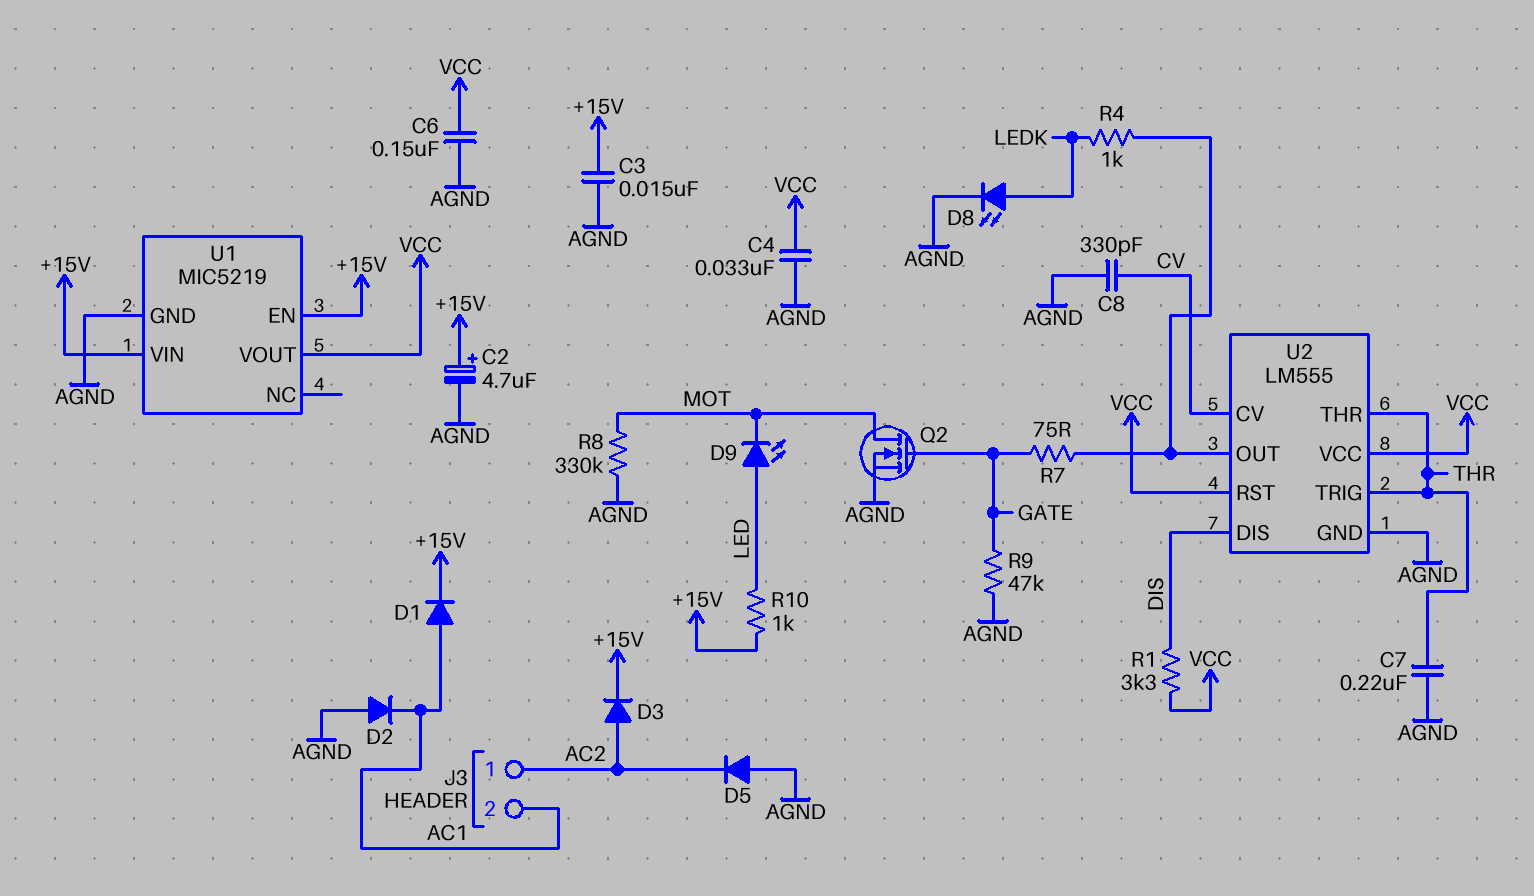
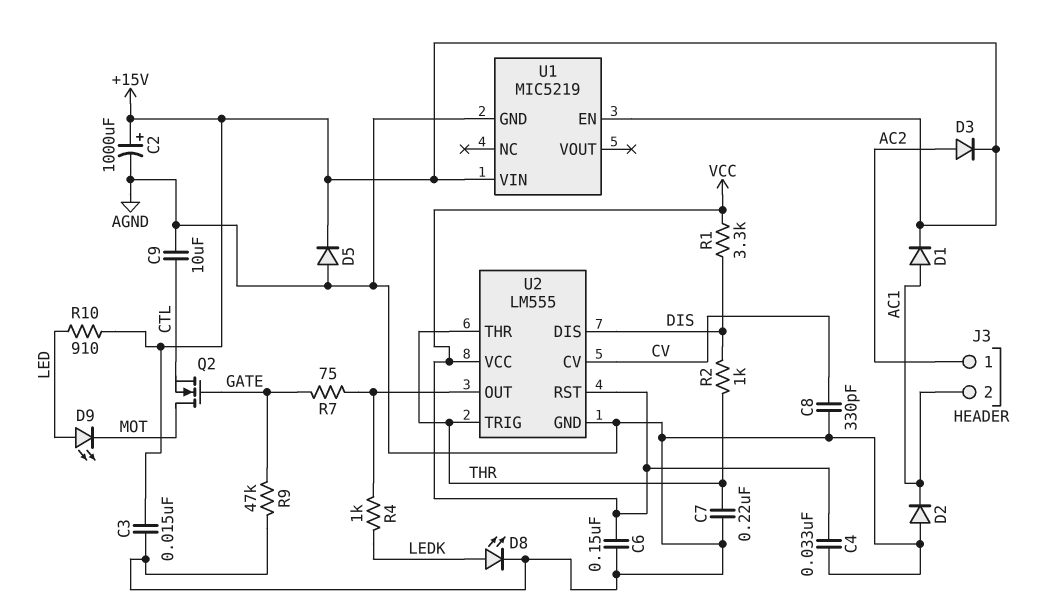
C2: 4.7uF (plus +15V, minus AGND) -> 1000uF (plus +15V, minus AGND)
C9: none -> 10uF (AGND, CTL)
D5: diode (A AGND, K AC2) -> diode (A AGND, K +15V)
Q2: NMOS (G GATE, D MOT, S AGND) -> NMOS (G GATE, D MOT, S CTL)
R2: none -> 1k (DIS, THR)
R8: 330k (AGND, MOT) -> none
R10: 1k (+15V, LED) -> 910 (+15V, LED)
U1 pin VOUT: VCC -> none

